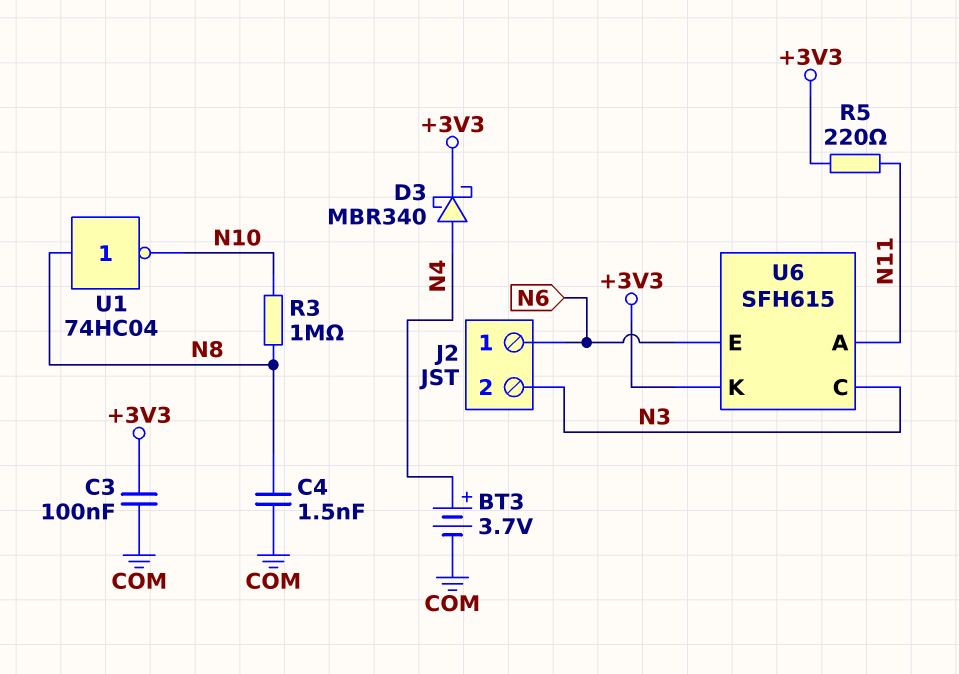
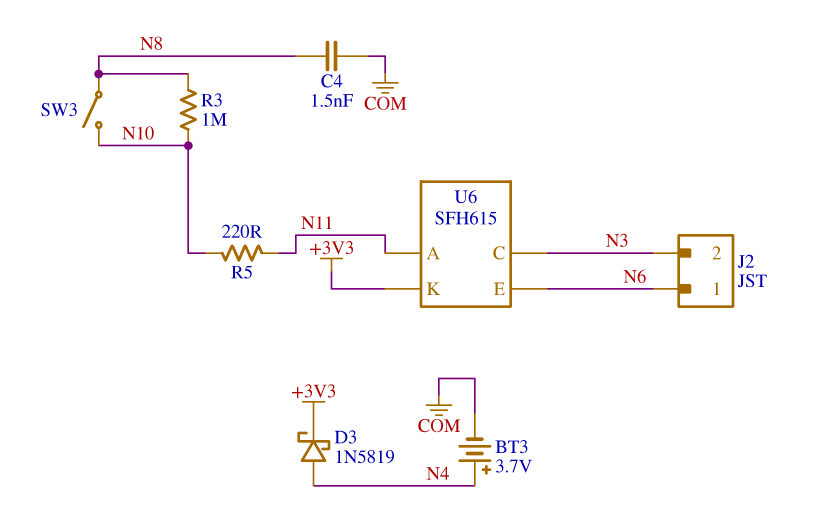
C3: 100nF (+3V3, COM) -> none
D3: schottky MBR340 (A N4, K +3V3) -> schottky 1N5819 (A N4, K +3V3)
R5: 220 (+3V3, N11) -> 220 (N10, N11)
SW3: none -> switch (N8, N10)
U1: NOT 74HC04 (in N8, out N10) -> none

